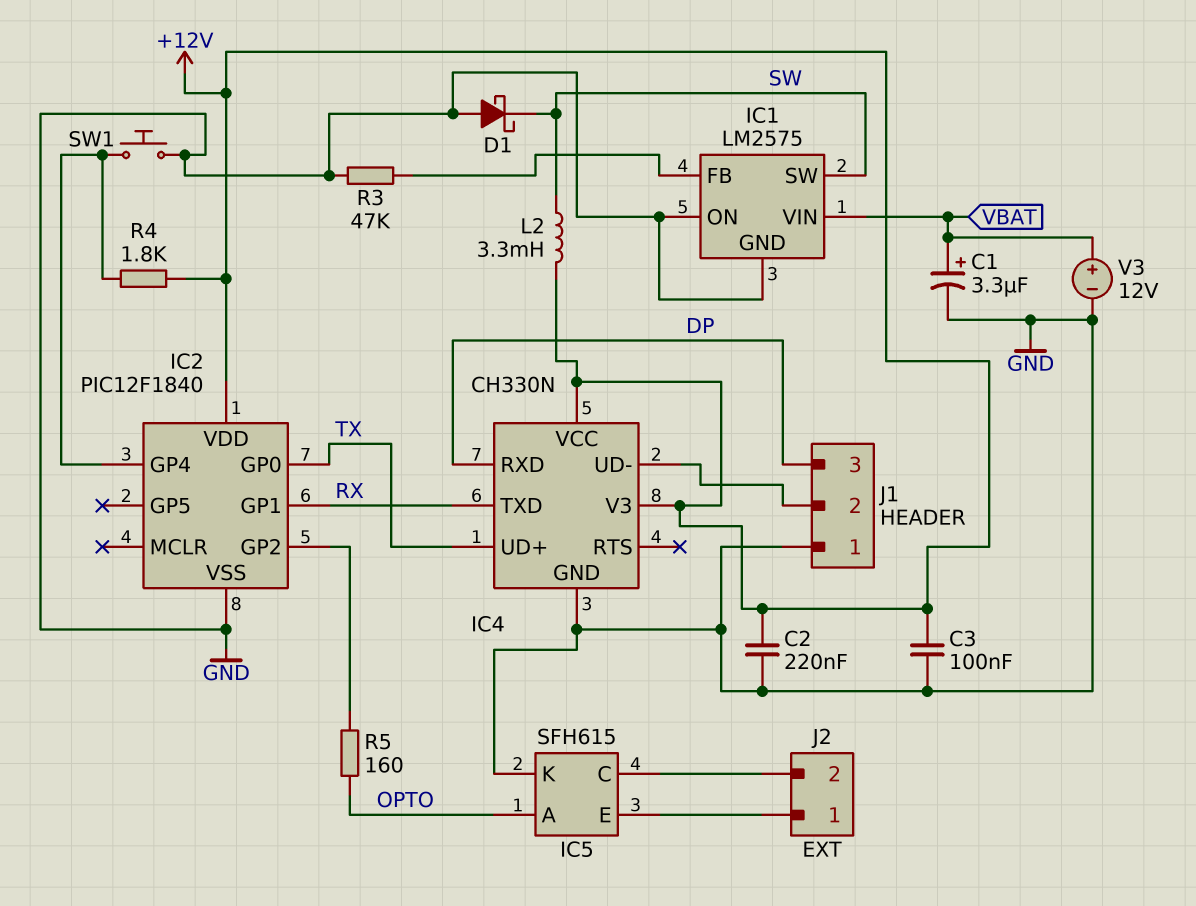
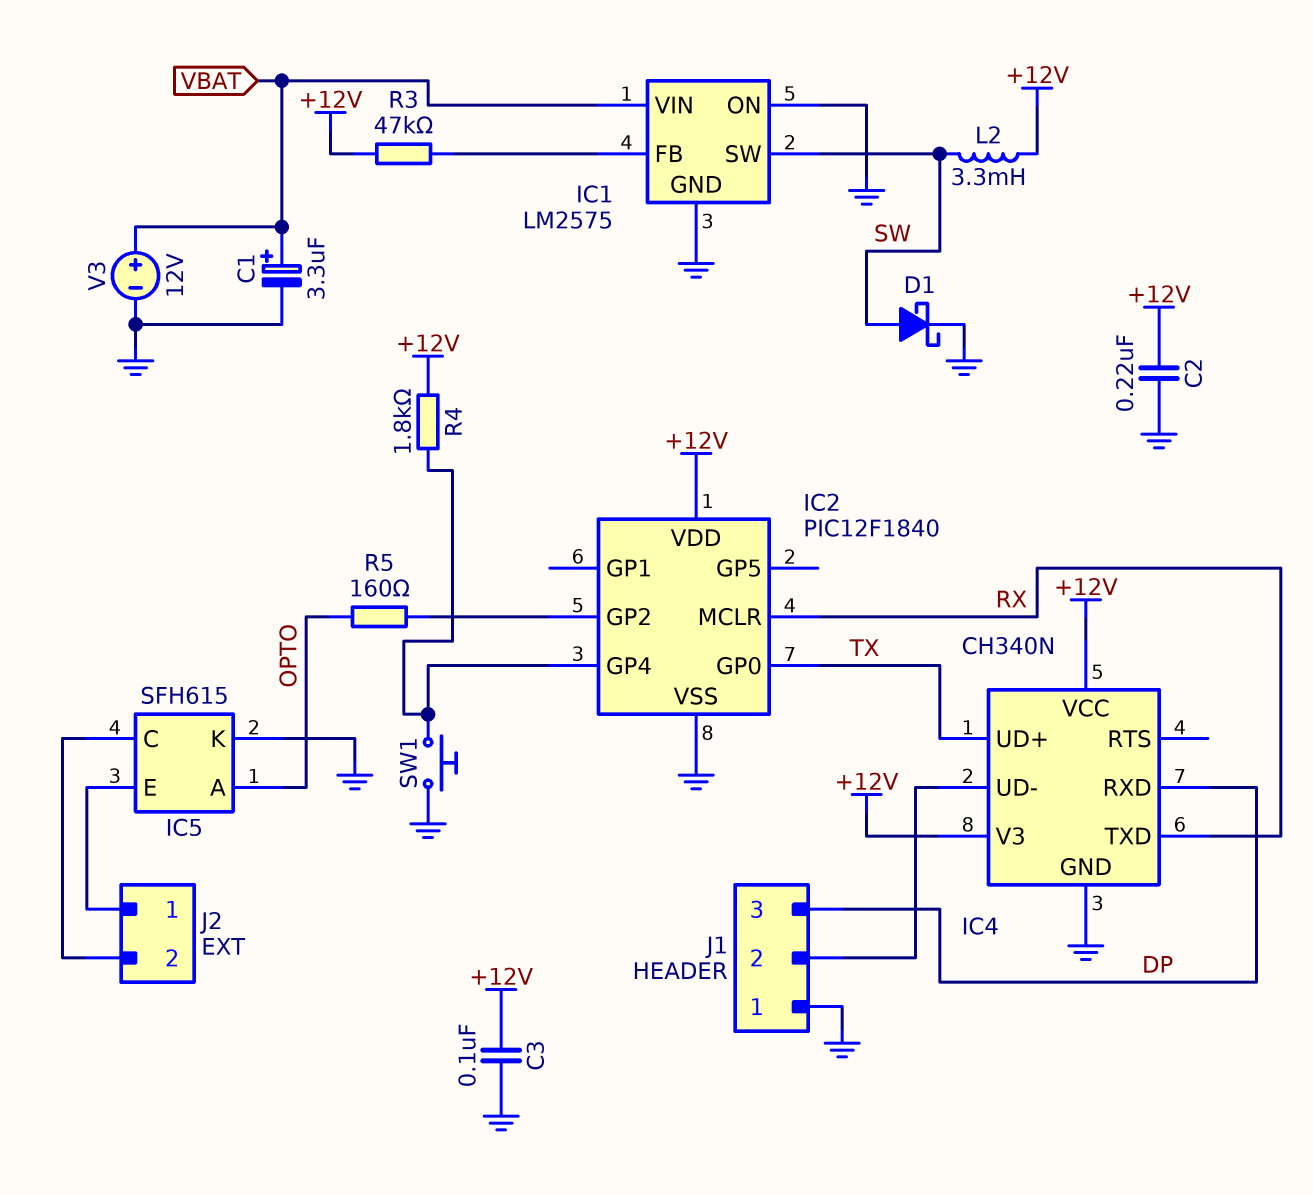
D1: schottky (A GND, K SW) -> schottky (A SW, K GND)
IC2 pin GP1: RX -> none
IC2 pin MCLR: none -> RX
IC4: CH330N -> CH340N
R3: 47k (GND, IC1/FB) -> 47k (+12V, IC1/FB)

